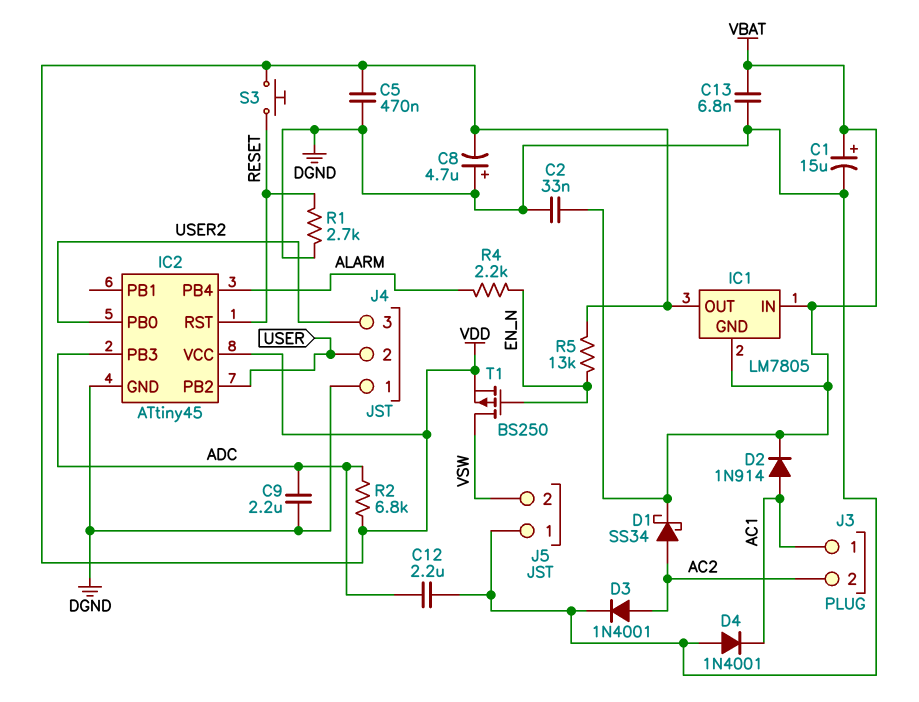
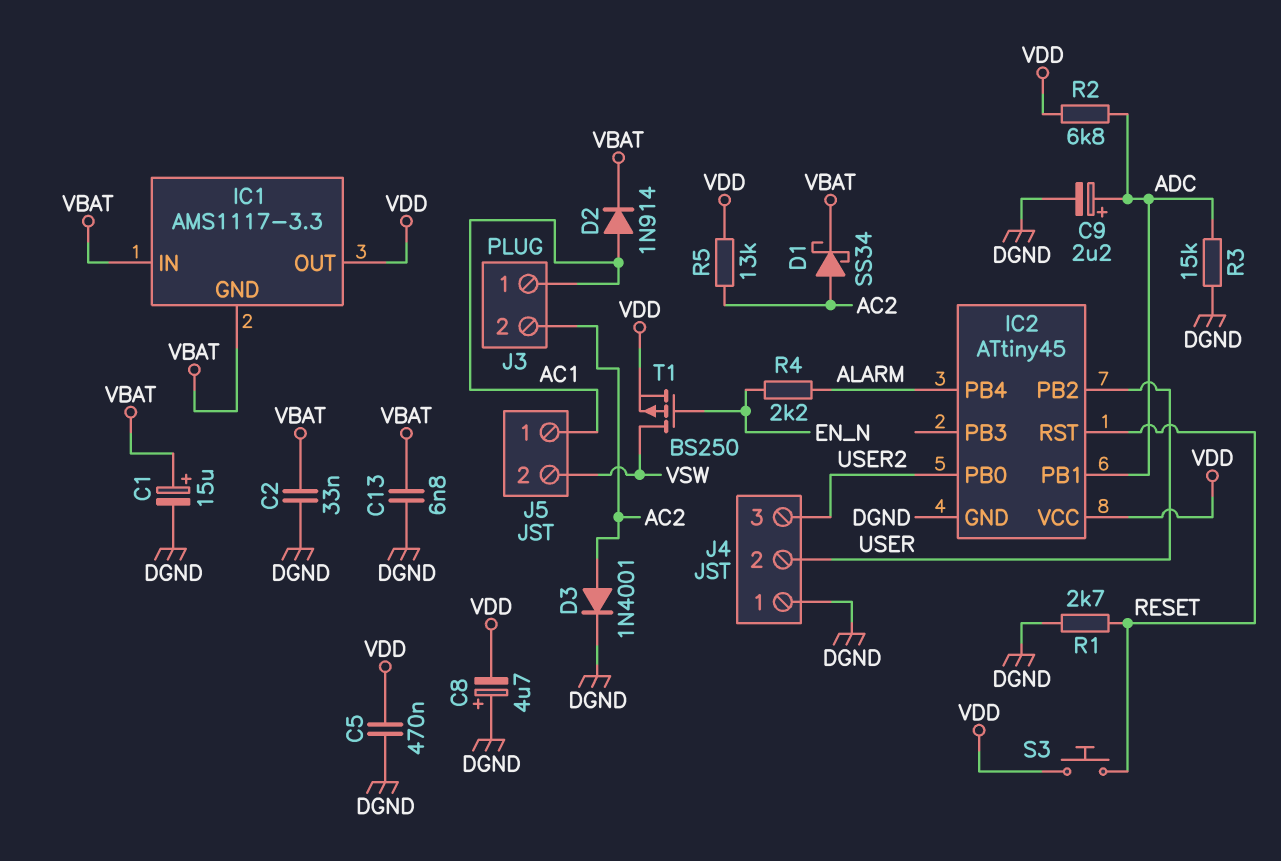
C9: 2.2uF (ADC, DGND) -> 2.2uF (plus ADC, minus DGND)
C12: 2.2uF (ADC, DGND) -> none
D4: diode 1N4001 (A DGND, K AC1) -> none
IC1: LM7805 -> AMS1117-3.3
IC2 pin PB1: none -> ADC
IC2 pin PB3: ADC -> none
J5 pin 1: DGND -> AC1
R3: none -> 15k (ADC, DGND)
R5: 13k (EN_N, VDD) -> 13k (AC2, VDD)

